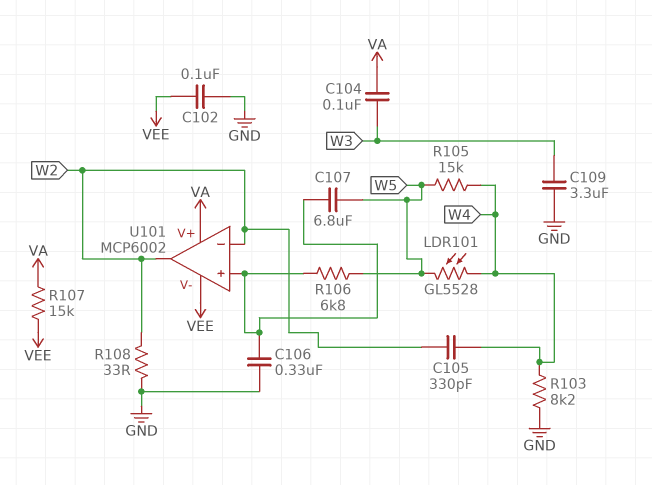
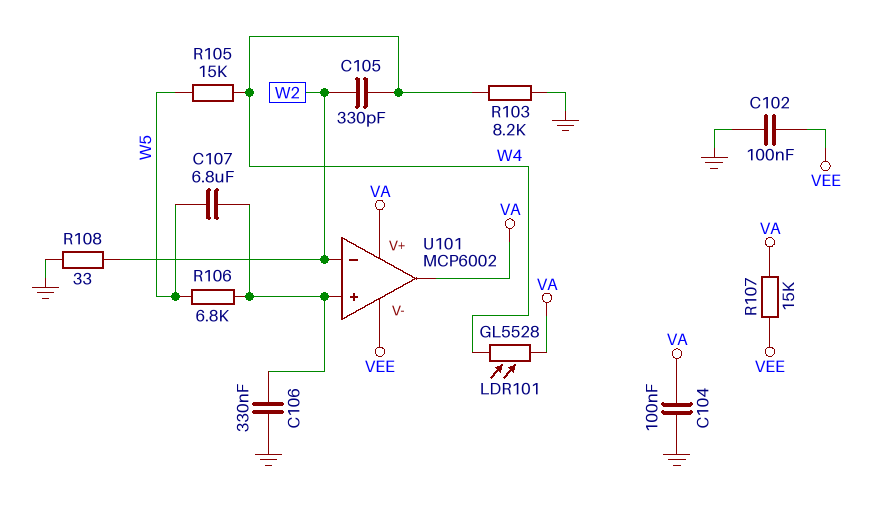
C104: 100nF (VA, W3) -> 100nF (GND, VA)
C109: 3.3uF (GND, W3) -> none
LDR101: GL5528 (W4, W5) -> GL5528 (VA, W4)
U101 pin out: W2 -> VA

